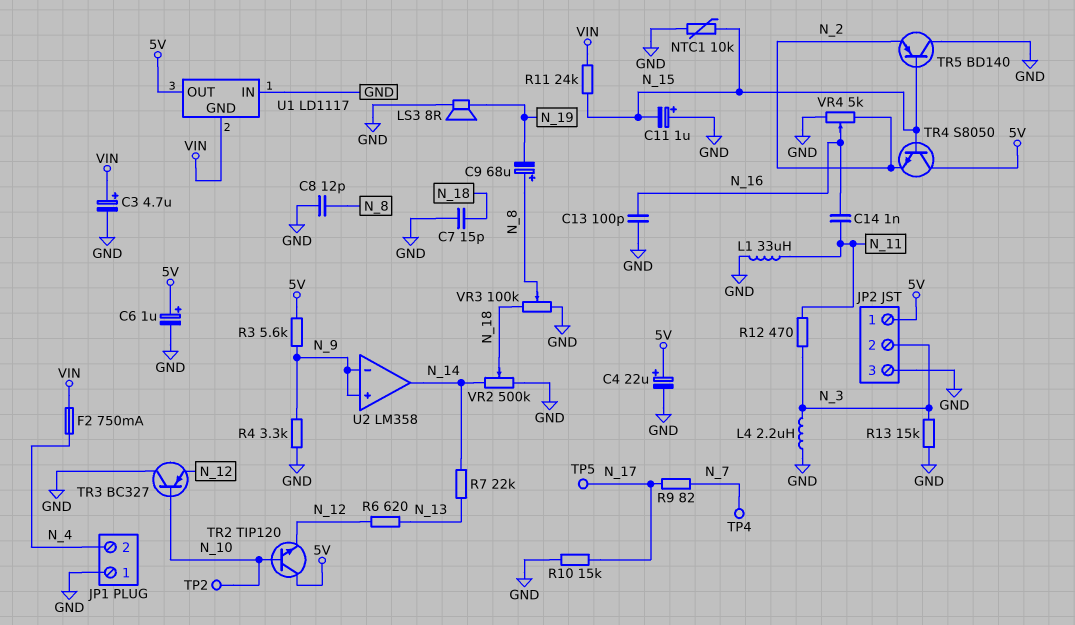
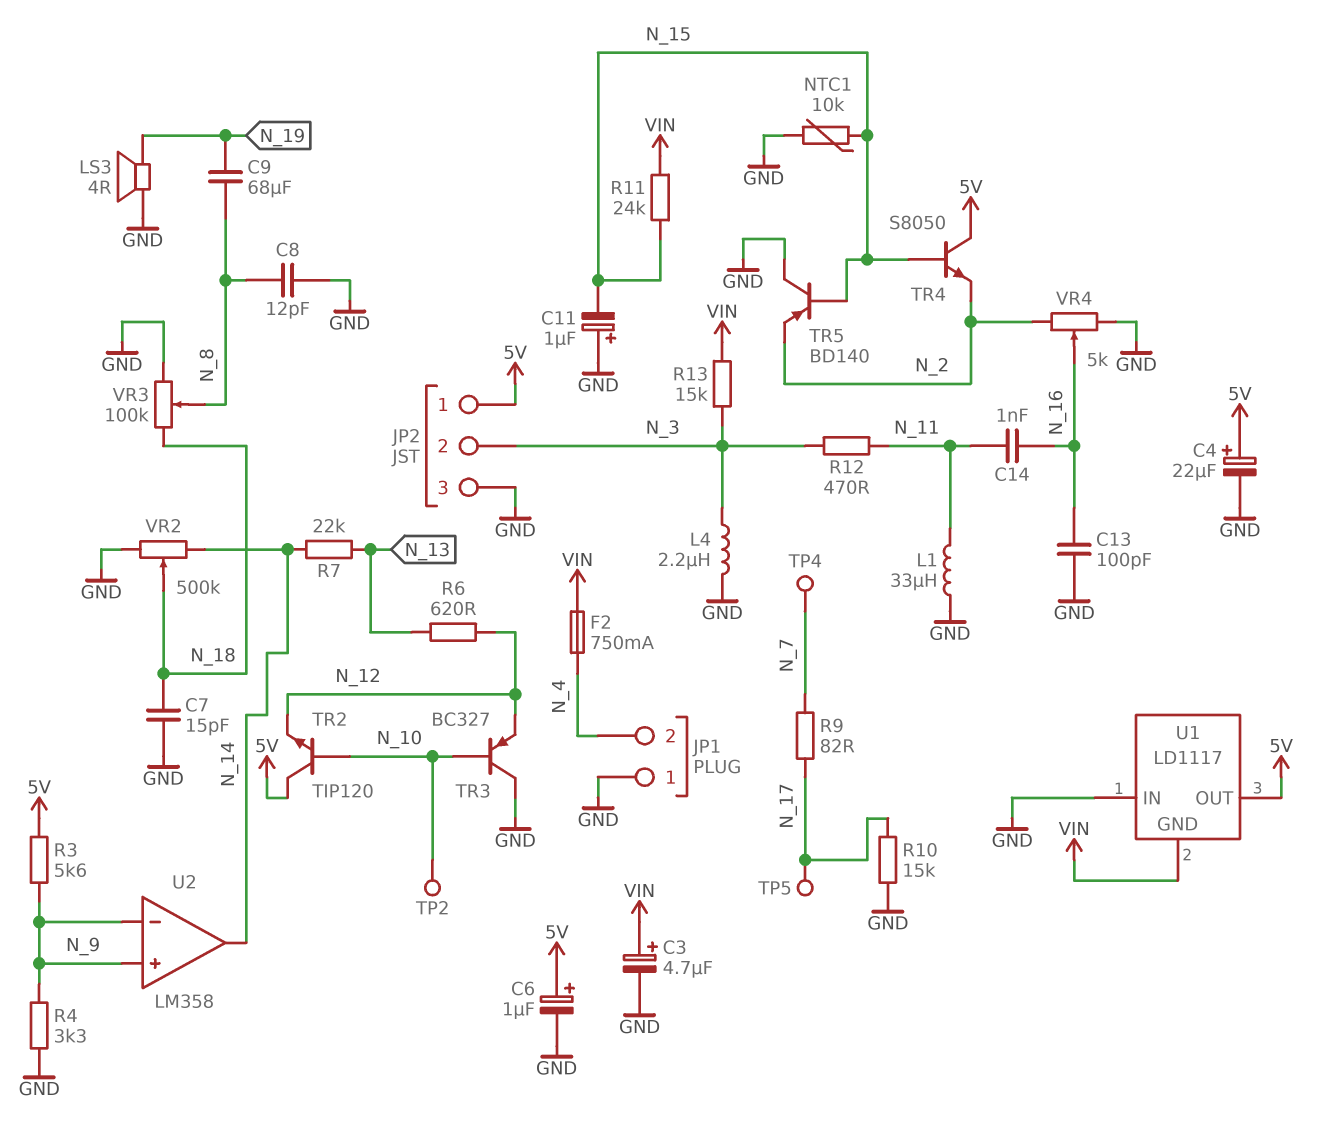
C9: 68uF (plus N_8, minus N_19) -> 68uF (N_8, N_19)
LS3: speaker 8R (GND, N_19) -> speaker 4R (GND, N_19)
R13: 15k (GND, N_3) -> 15k (N_3, VIN)

